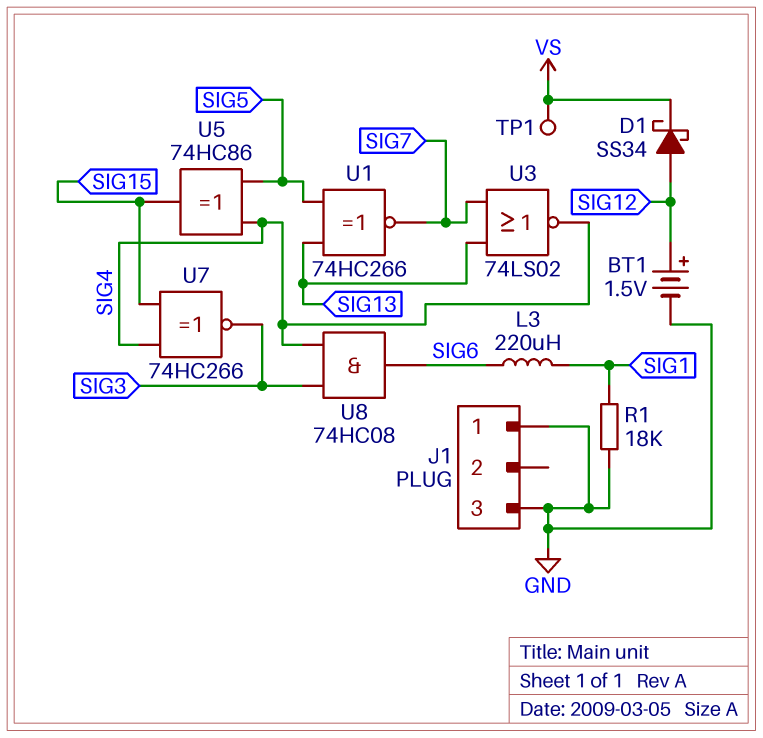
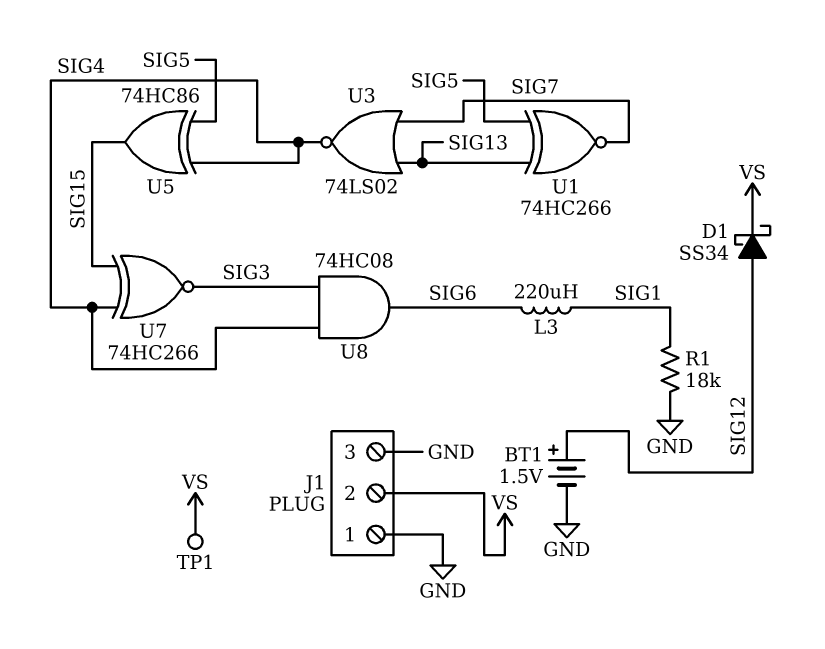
J1 pin 2: none -> VS

